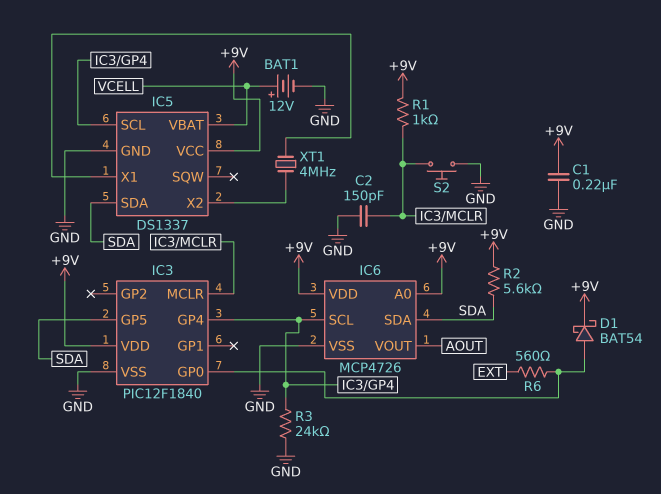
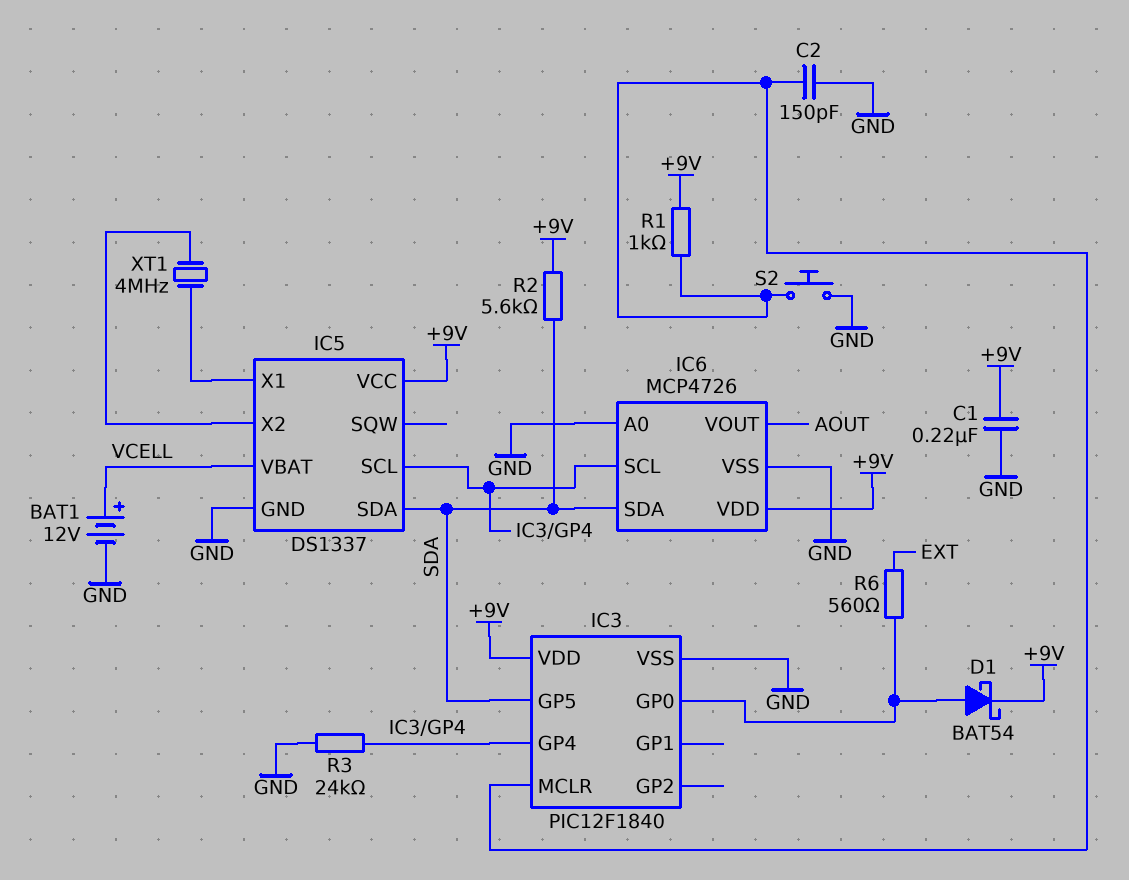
IC6 pin A0: +9V -> GND

